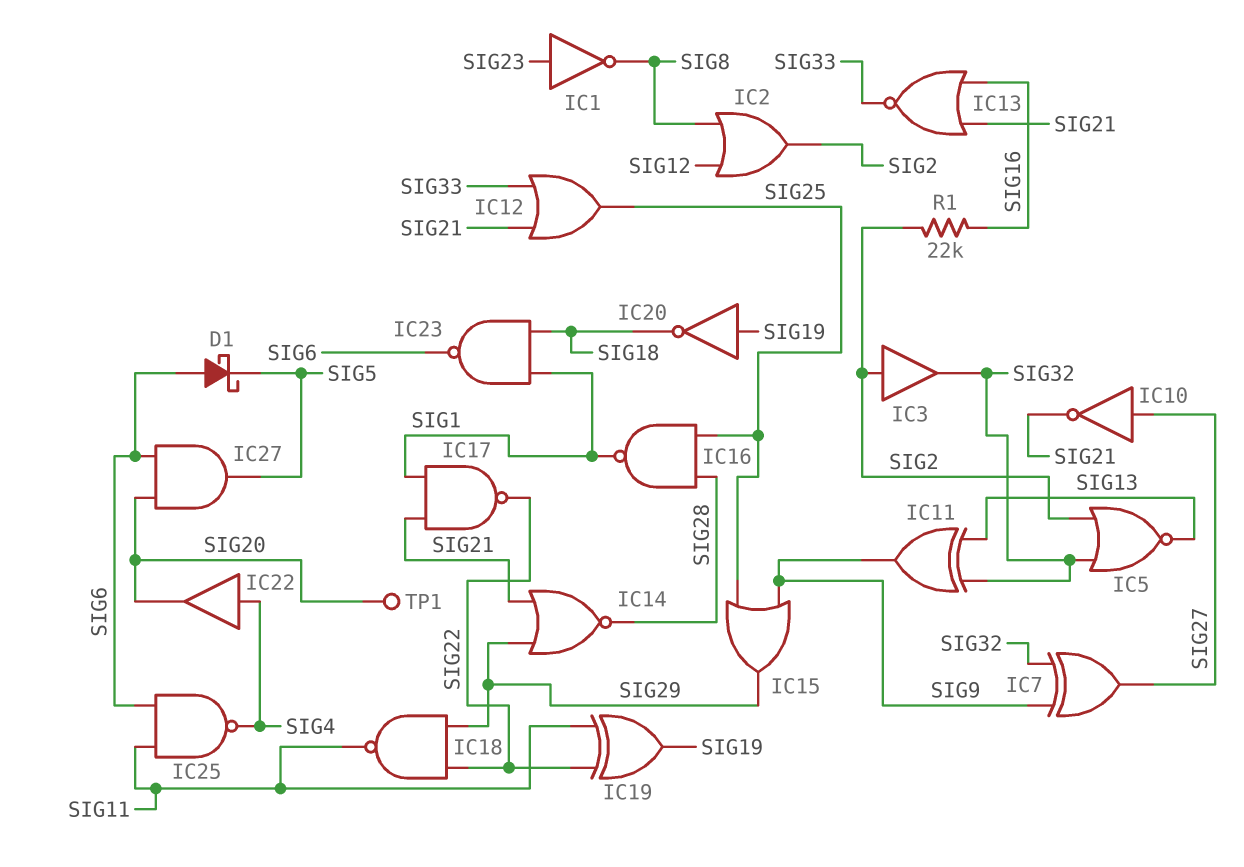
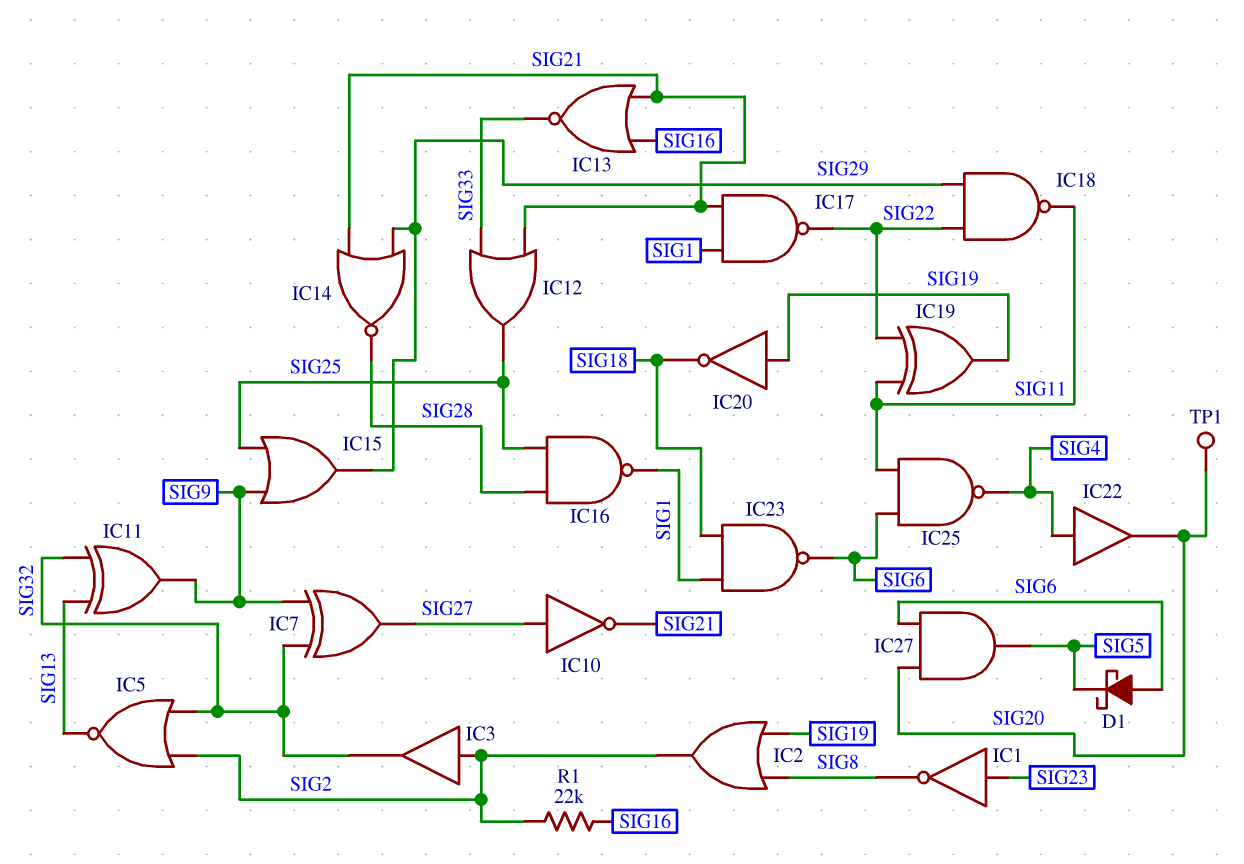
IC2: OR (in SIG8, in SIG12, out SIG2) -> OR (in SIG8, in SIG19, out SIG2)

